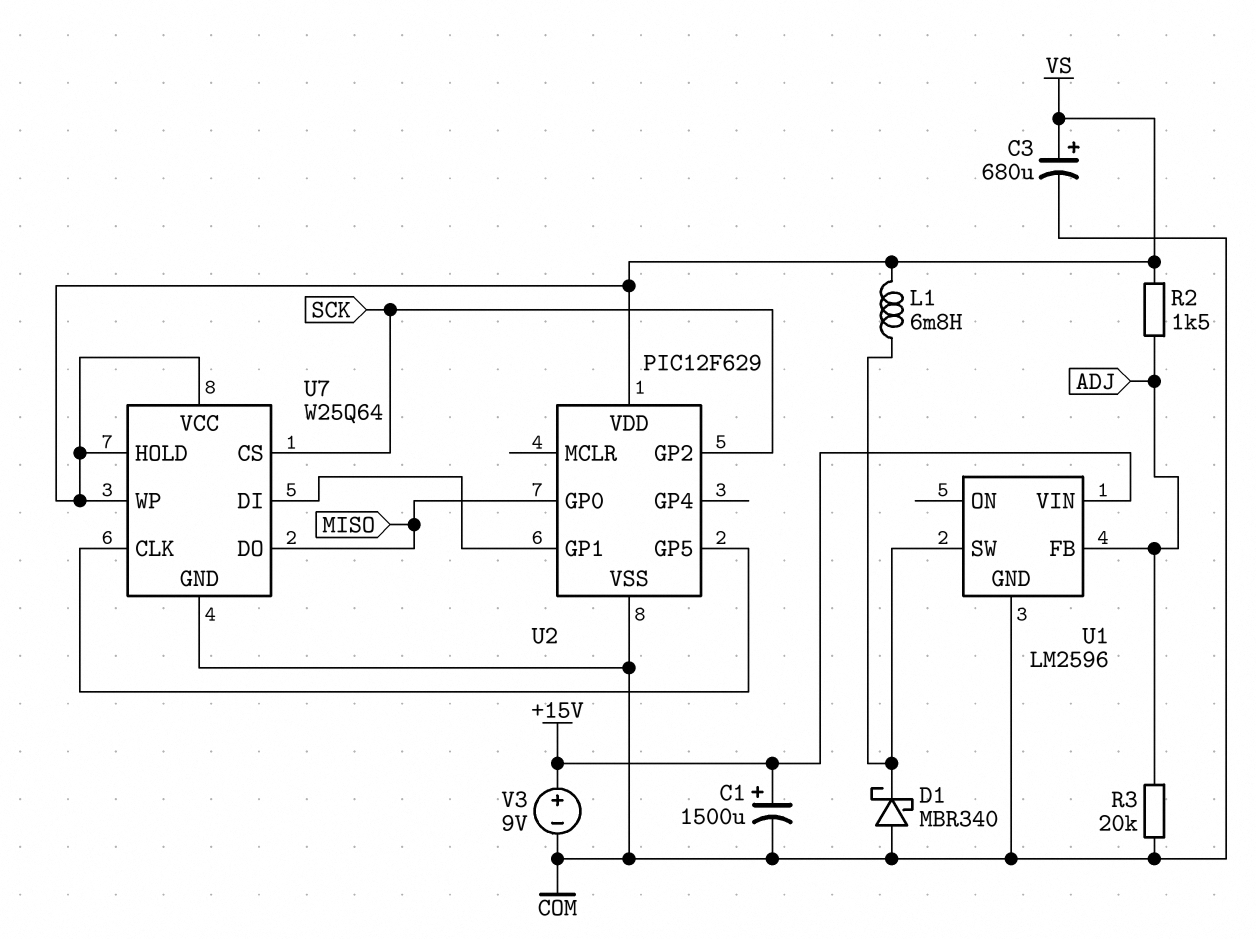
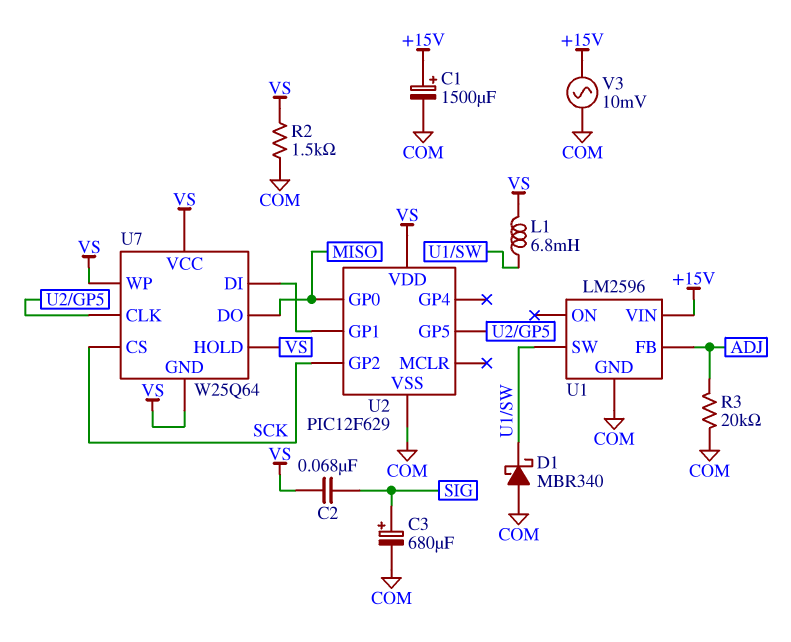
C2: none -> 68nF (SIG, VS)
C3: 680uF (plus VS, minus COM) -> 680uF (plus SIG, minus COM)
R2: 1.5k (ADJ, VS) -> 1.5k (COM, VS)
U7 pin GND: COM -> VS
V3: 9V (plus +15V, minus COM) -> AC 10mV (+15V, COM)

